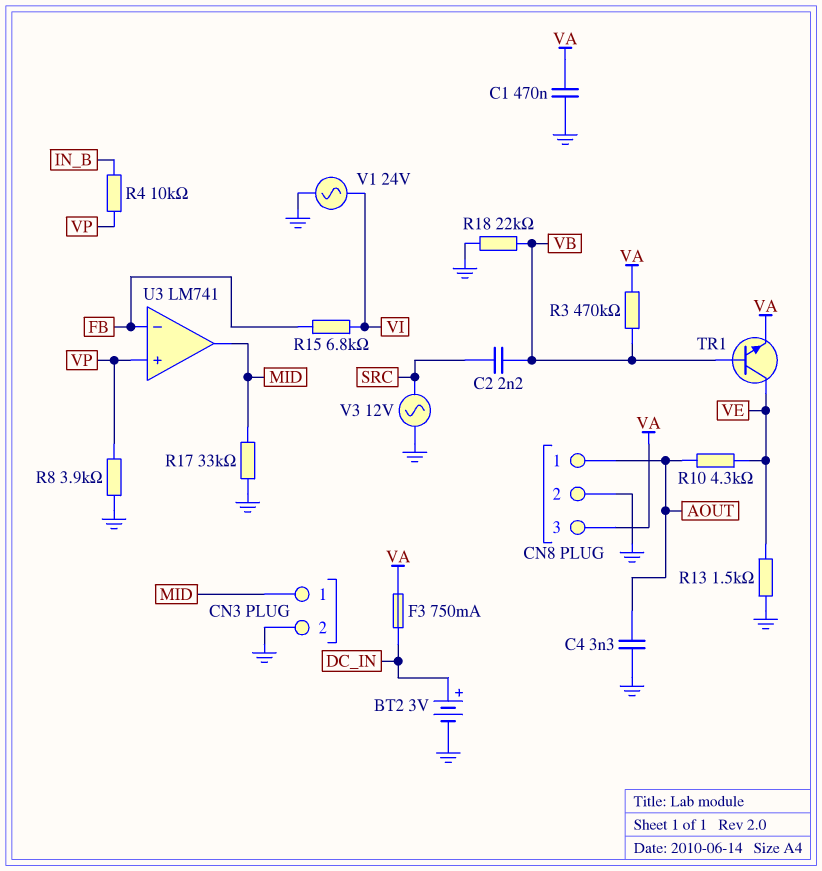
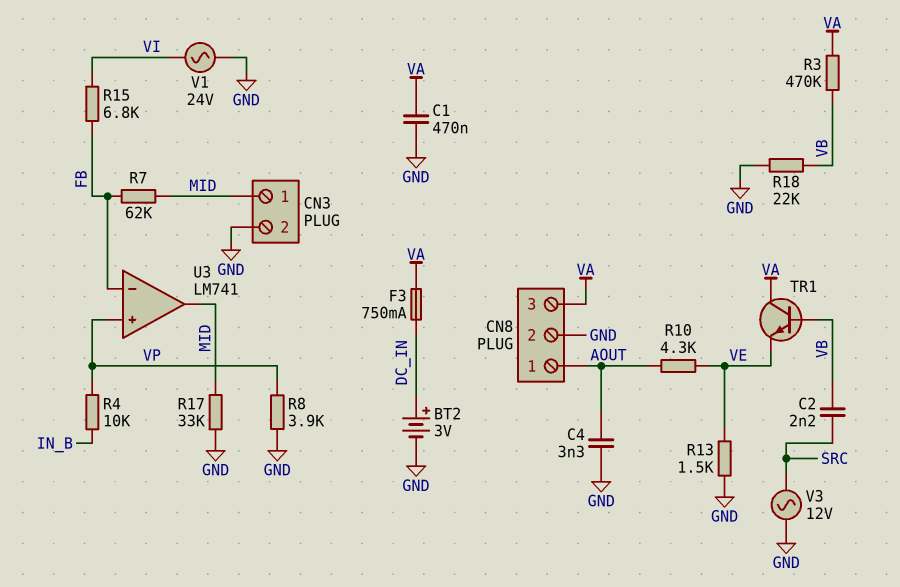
R7: none -> 62k (FB, MID)
TR1: NPN (B VB, C VE, E VA) -> NPN (B VB, C VA, E VE)

